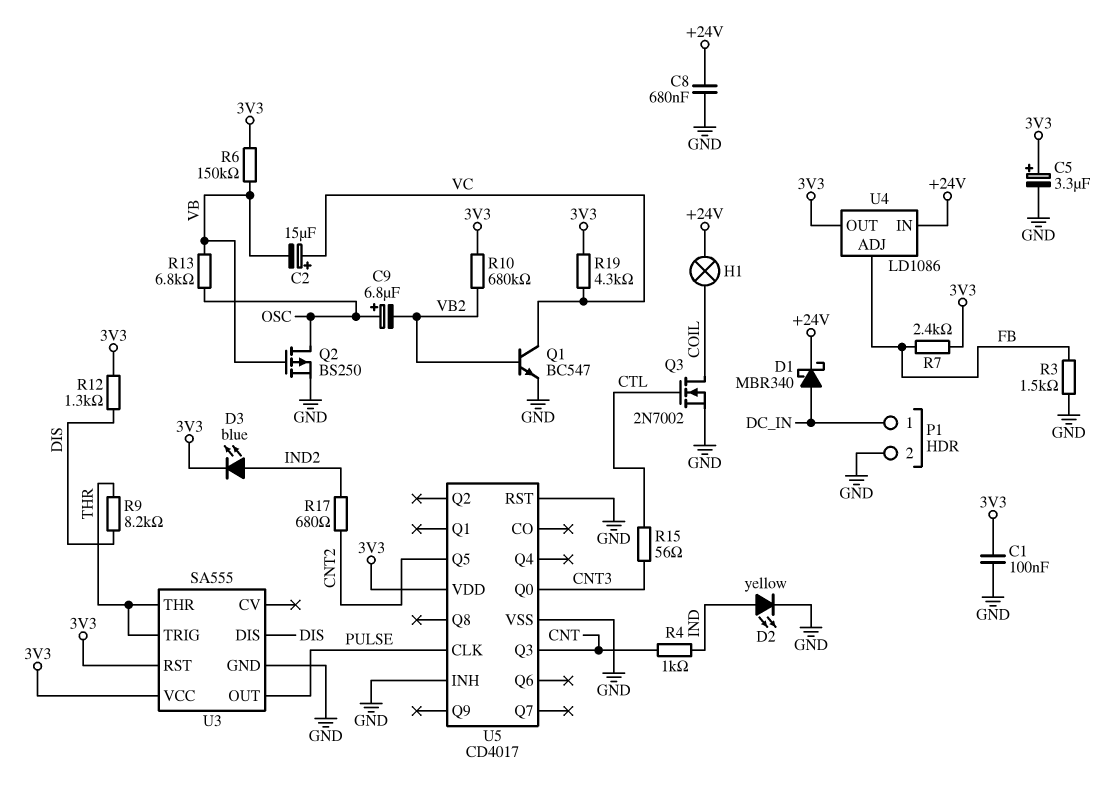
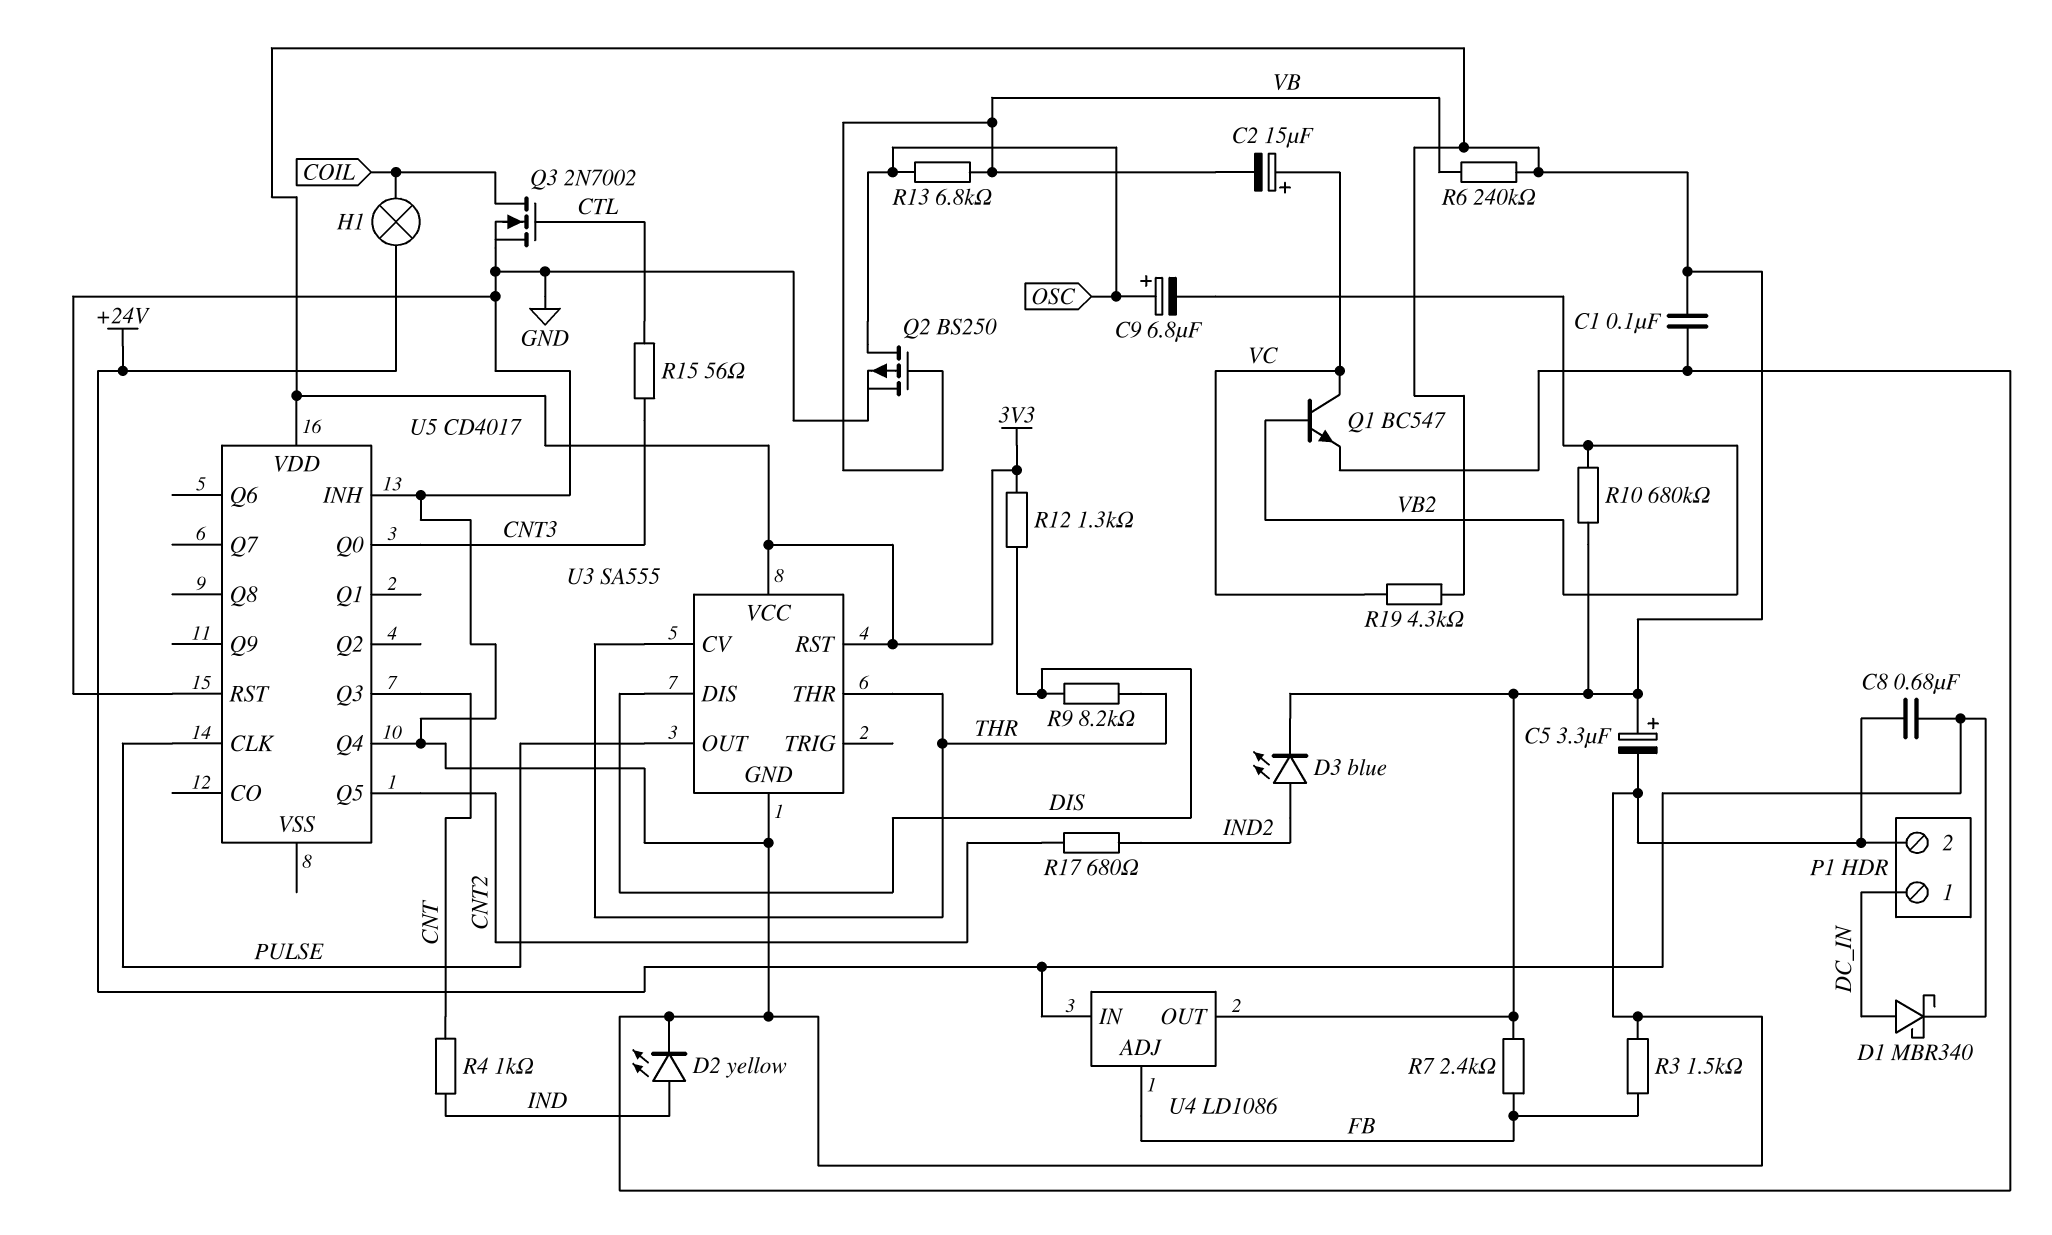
R6: 150k (3V3, VB) -> 240k (3V3, VB)
U3 pin CV: none -> THR
U3 pin TRIG: THR -> none
U5 pin Q4: none -> GND
U5 pin VSS: GND -> none

